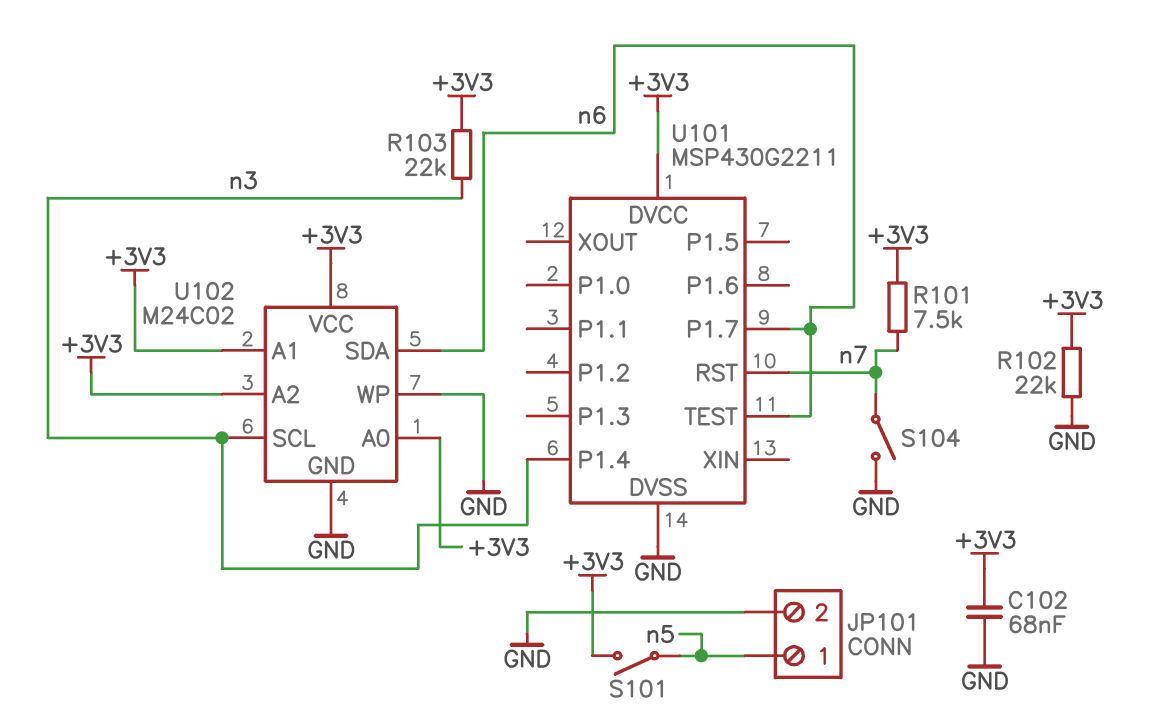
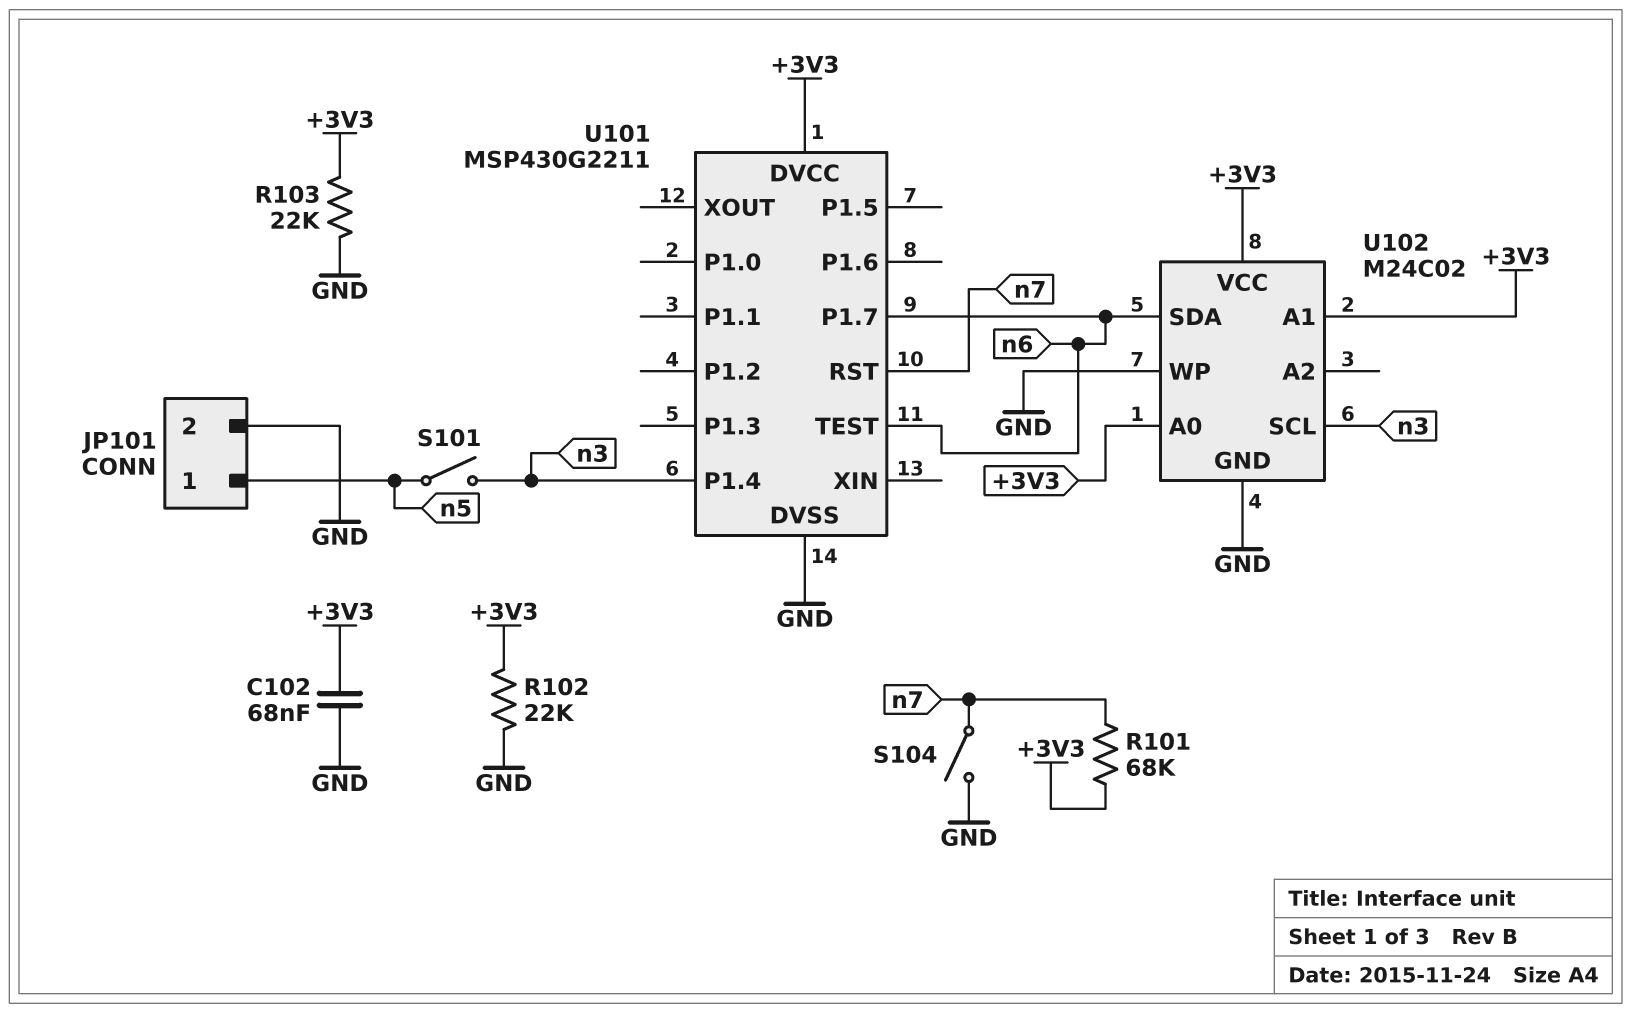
R101: 7.5k (+3V3, n7) -> 68k (+3V3, n7)
R103: 22k (+3V3, n3) -> 22k (+3V3, GND)
S101: switch (+3V3, n5) -> switch (n3, n5)
U102 pin A2: +3V3 -> none

